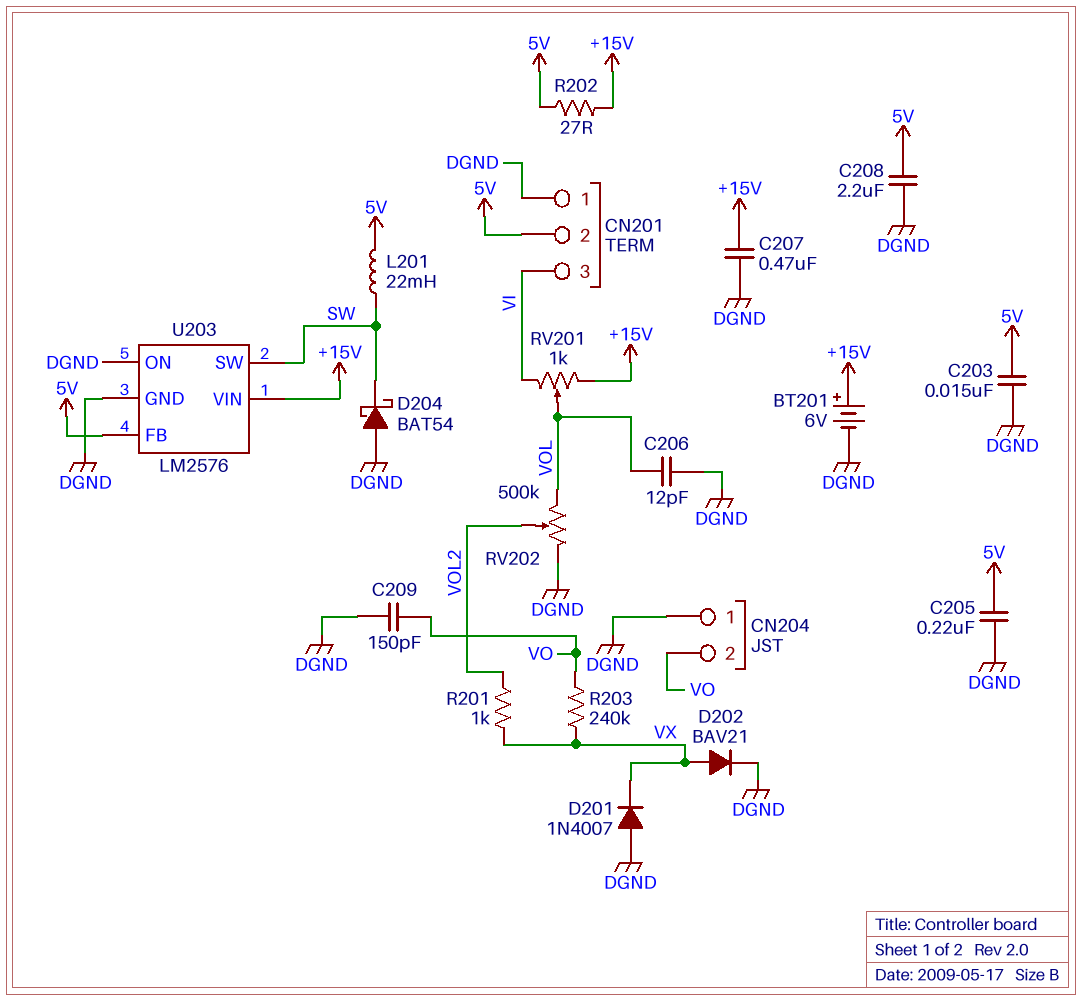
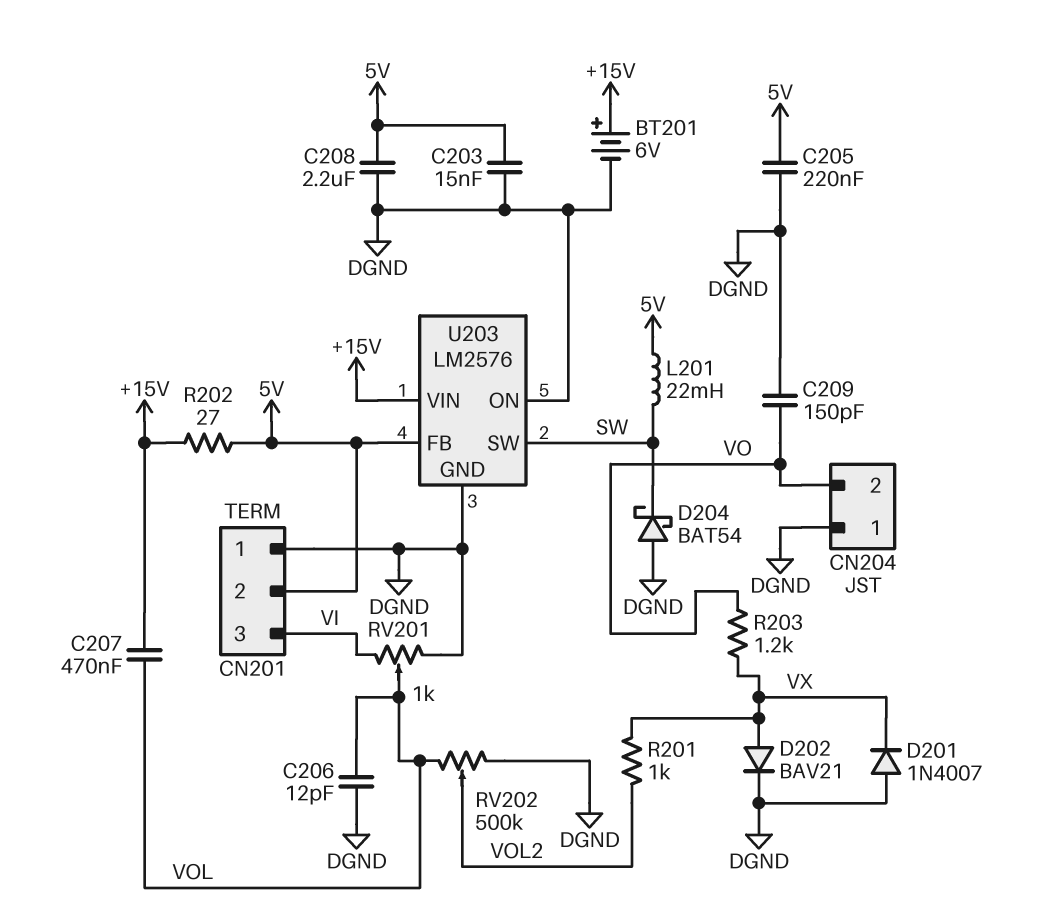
C207: 470nF (+15V, DGND) -> 470nF (+15V, VOL)
R203: 240k (VO, VX) -> 1.2k (VO, VX)
RV201: 1k (+15V, VI, wiper VOL) -> 1k (DGND, VI, wiper VOL)

